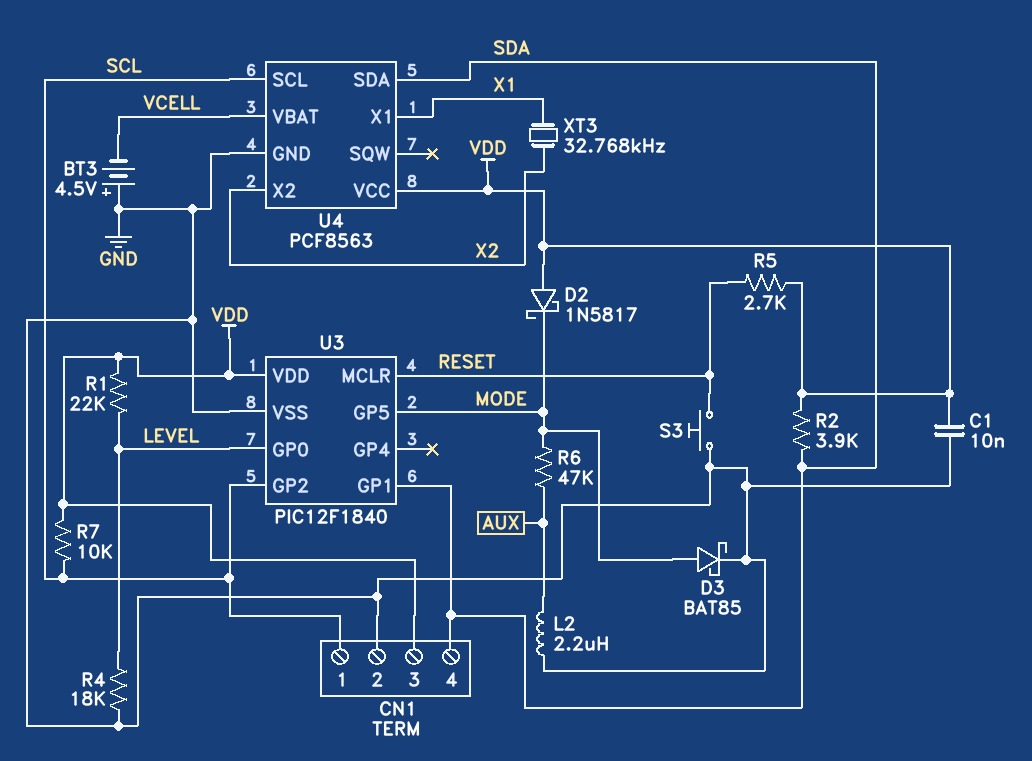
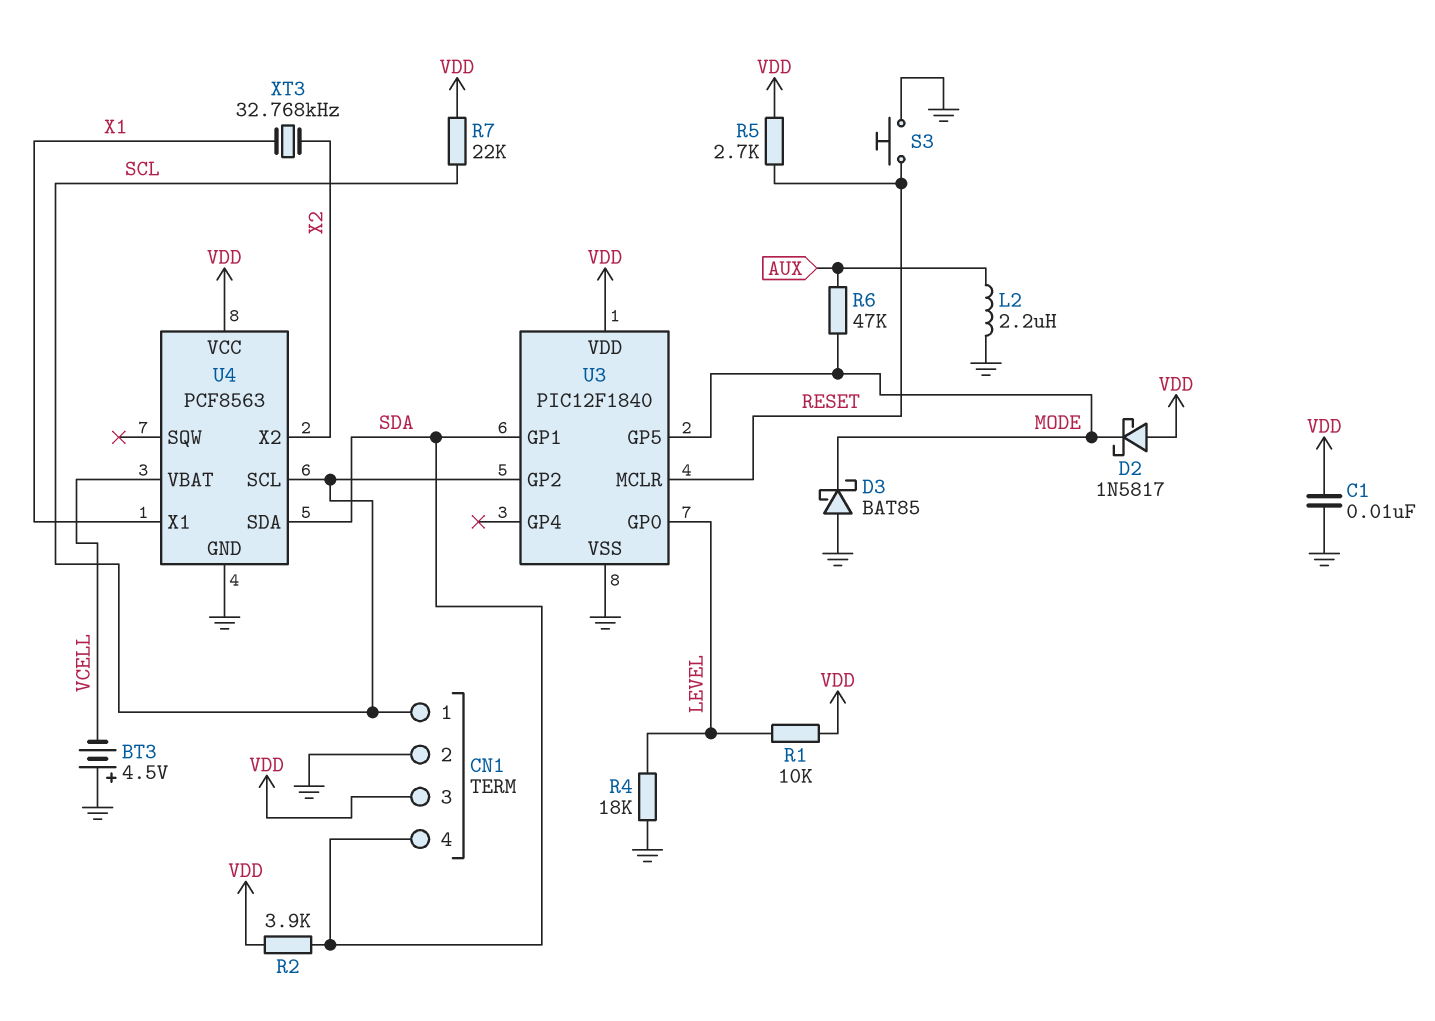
D3: schottky BAT85 (A MODE, K GND) -> schottky BAT85 (A GND, K MODE)
R1: 22k (LEVEL, VDD) -> 10k (LEVEL, VDD)
R7: 10k (SCL, VDD) -> 22k (SCL, VDD)

